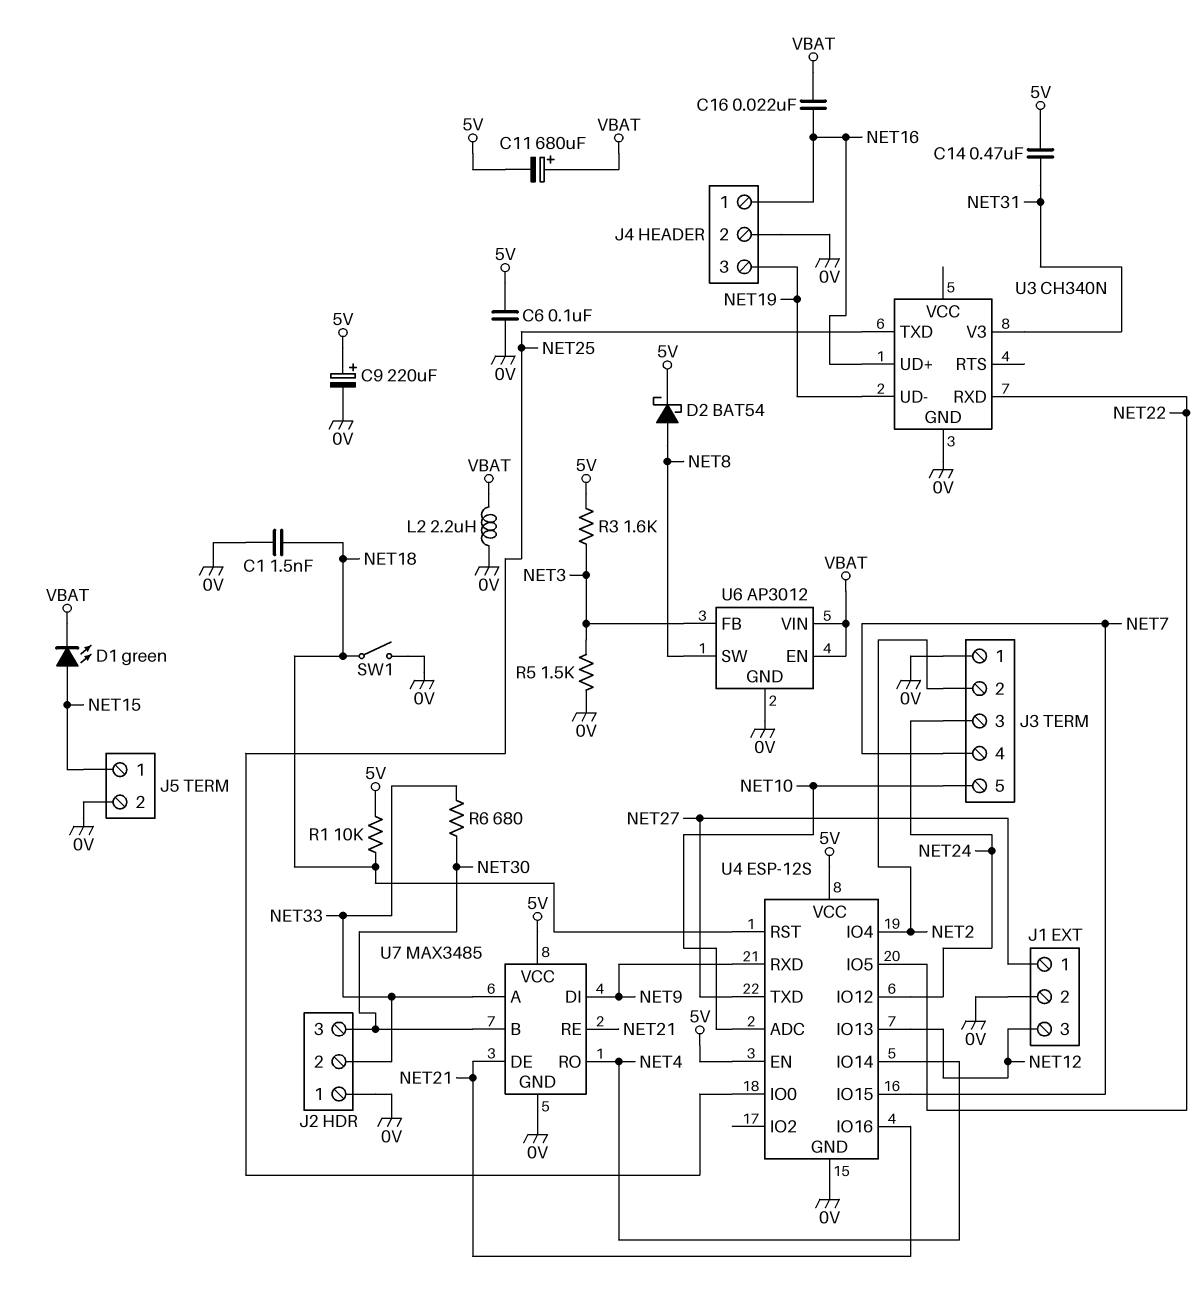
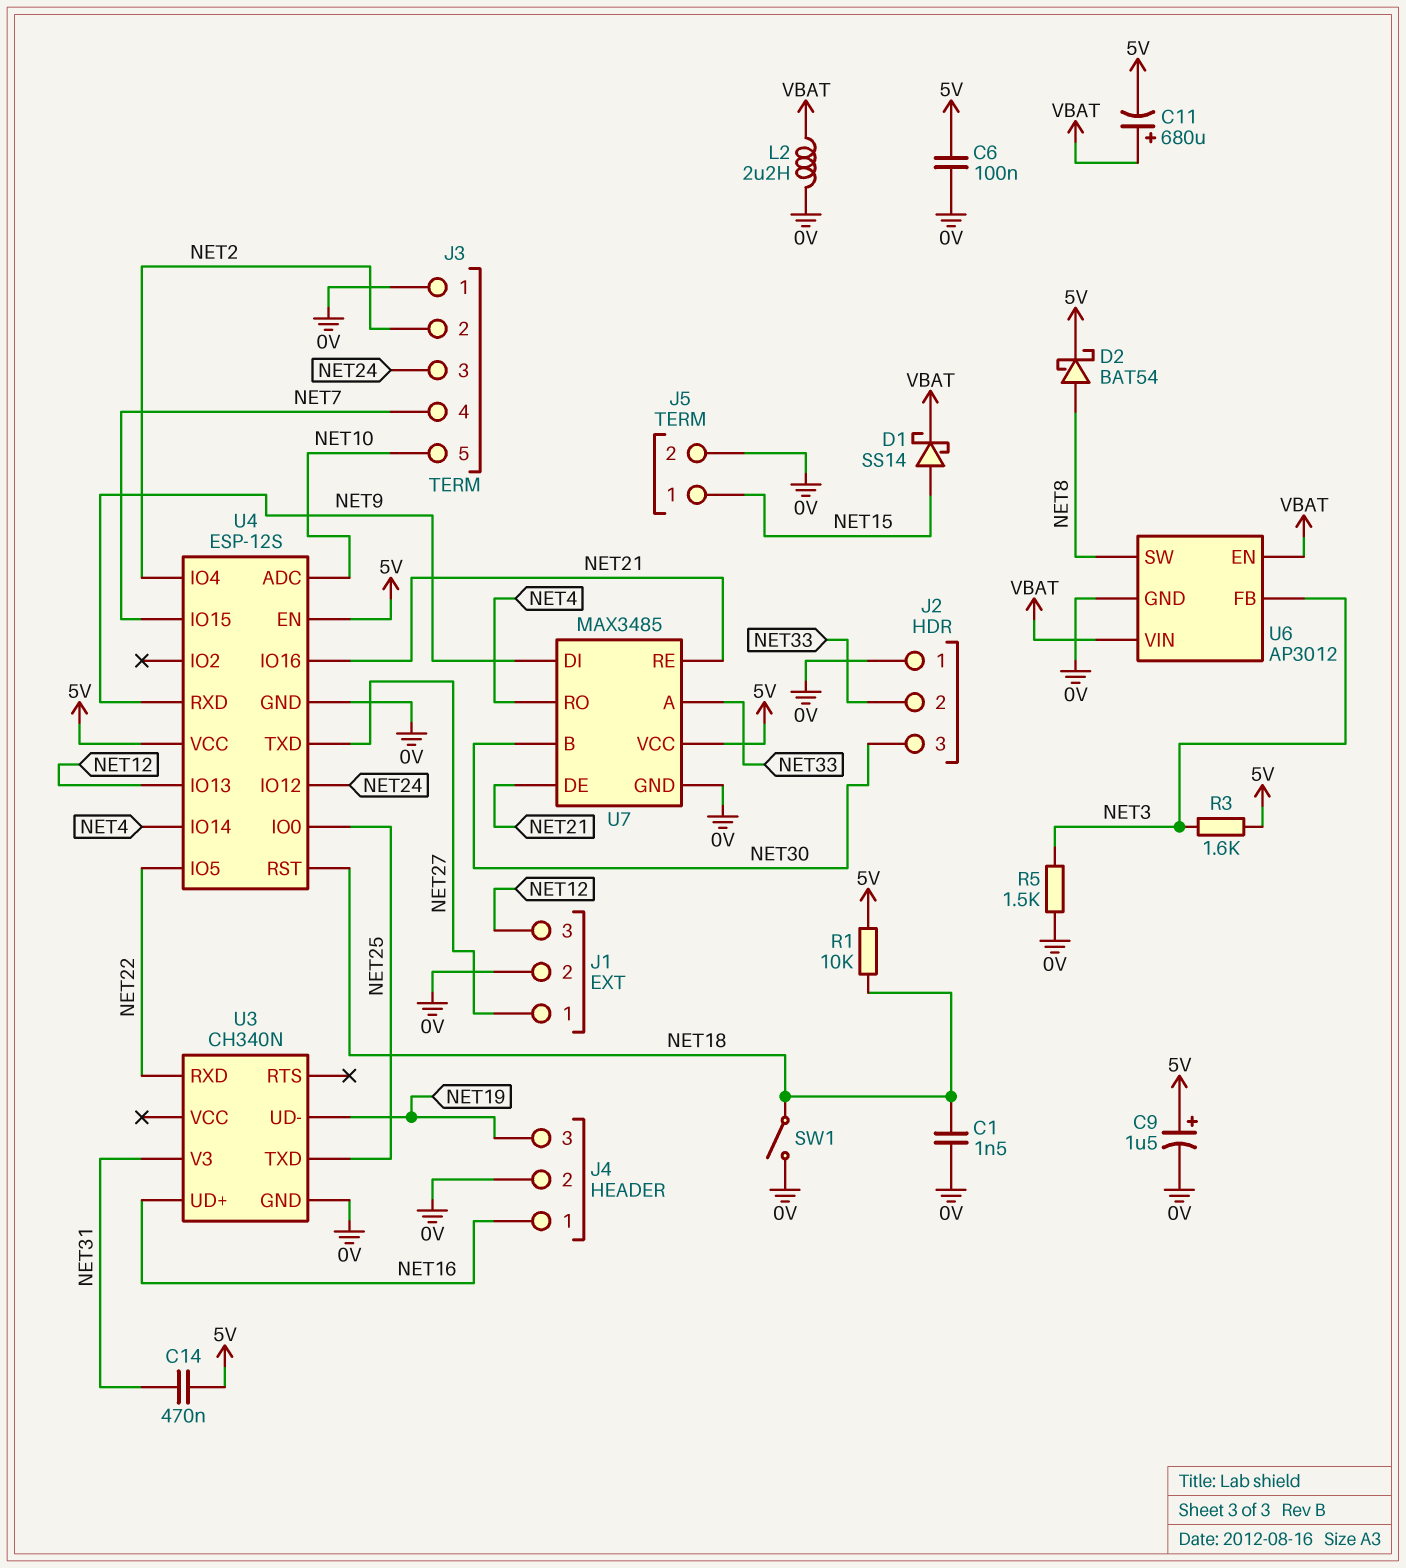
C9: 220uF (plus 5V, minus 0V) -> 1.5uF (plus 5V, minus 0V)
C16: 22nF (NET16, VBAT) -> none
D1: LED green (A NET15, K VBAT) -> schottky SS14 (A NET15, K VBAT)
R6: 680 (NET30, NET33) -> none

